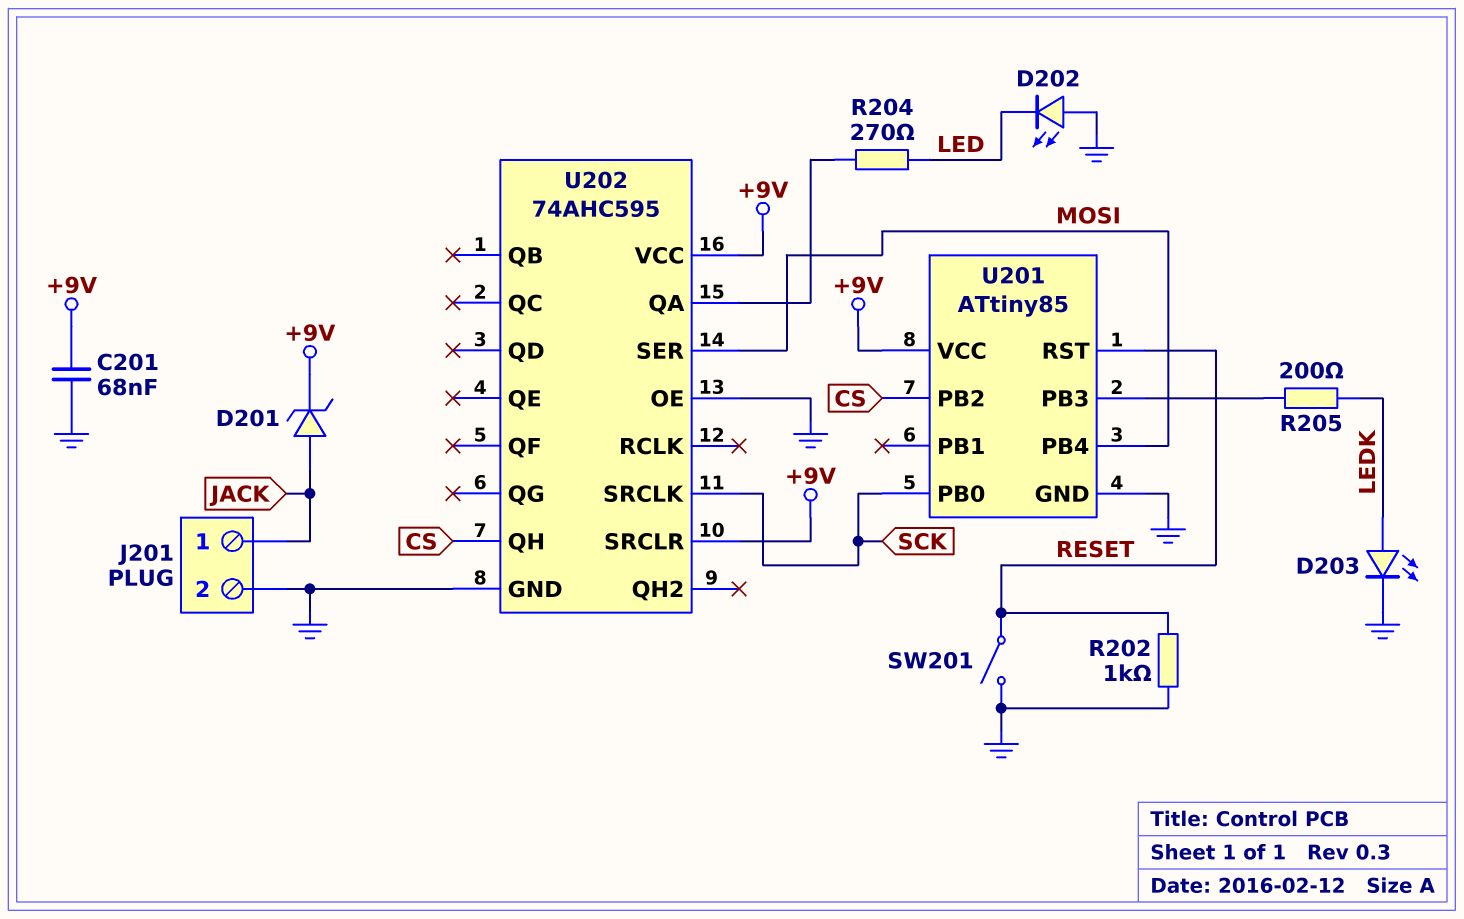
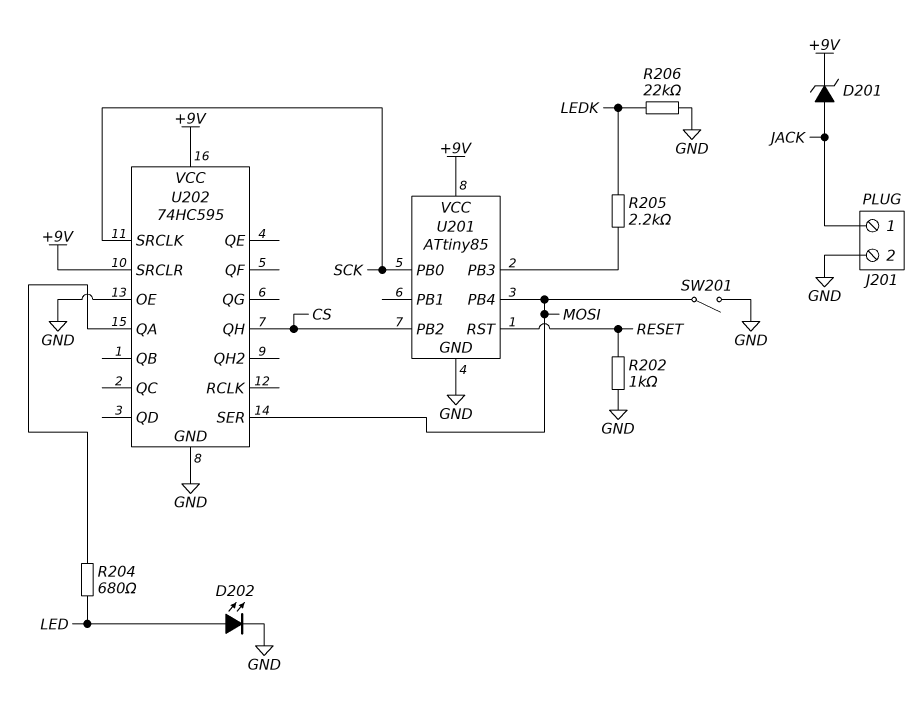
C201: 68nF (+9V, GND) -> none
D202: LED (A GND, K LED) -> LED (A LED, K GND)
D203: LED (A LEDK, K GND) -> none
R204: 270 (LED, U202/QA) -> 680 (LED, U202/QA)
R205: 200 (LEDK, U201/PB3) -> 2.2k (LEDK, U201/PB3)
R206: none -> 22k (GND, LEDK)
SW201: switch (GND, RESET) -> switch (GND, MOSI)
U202: 74AHC595 -> 74HC595

